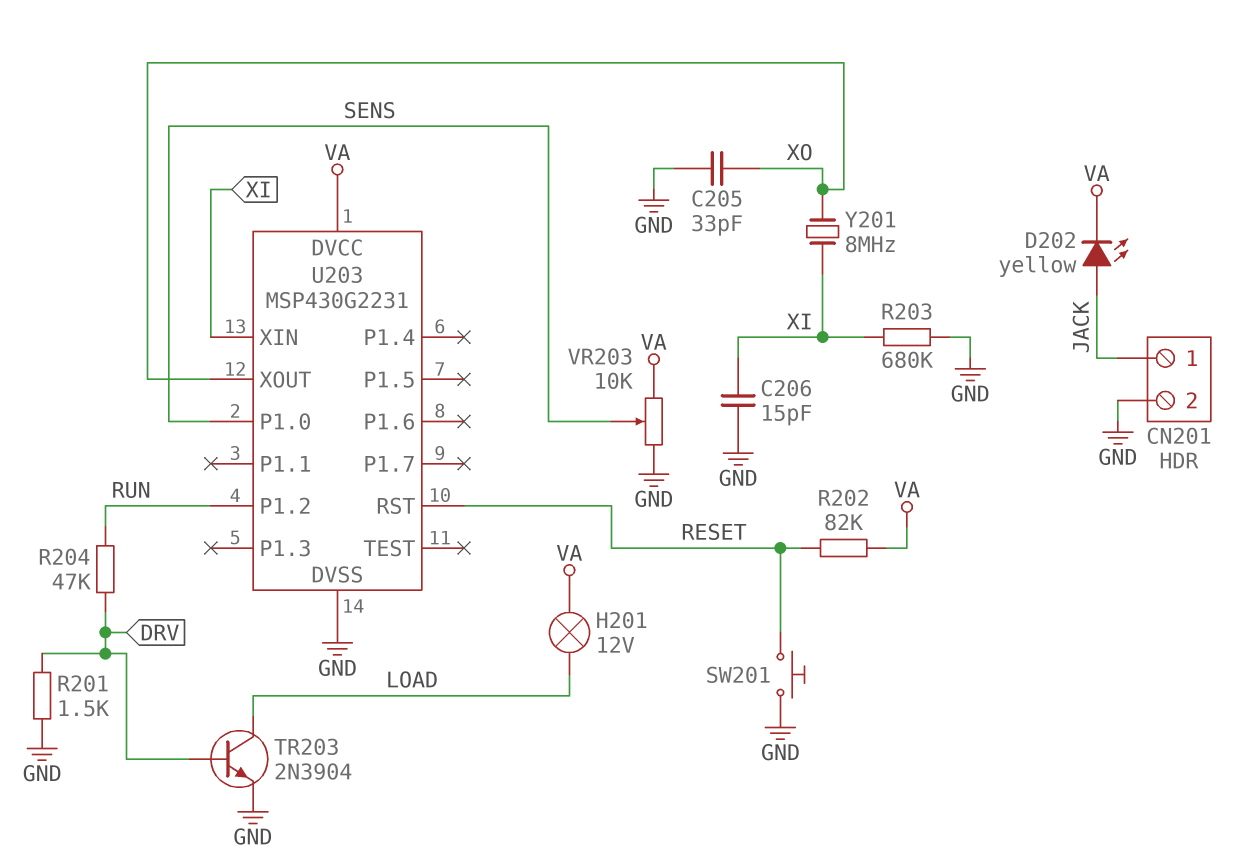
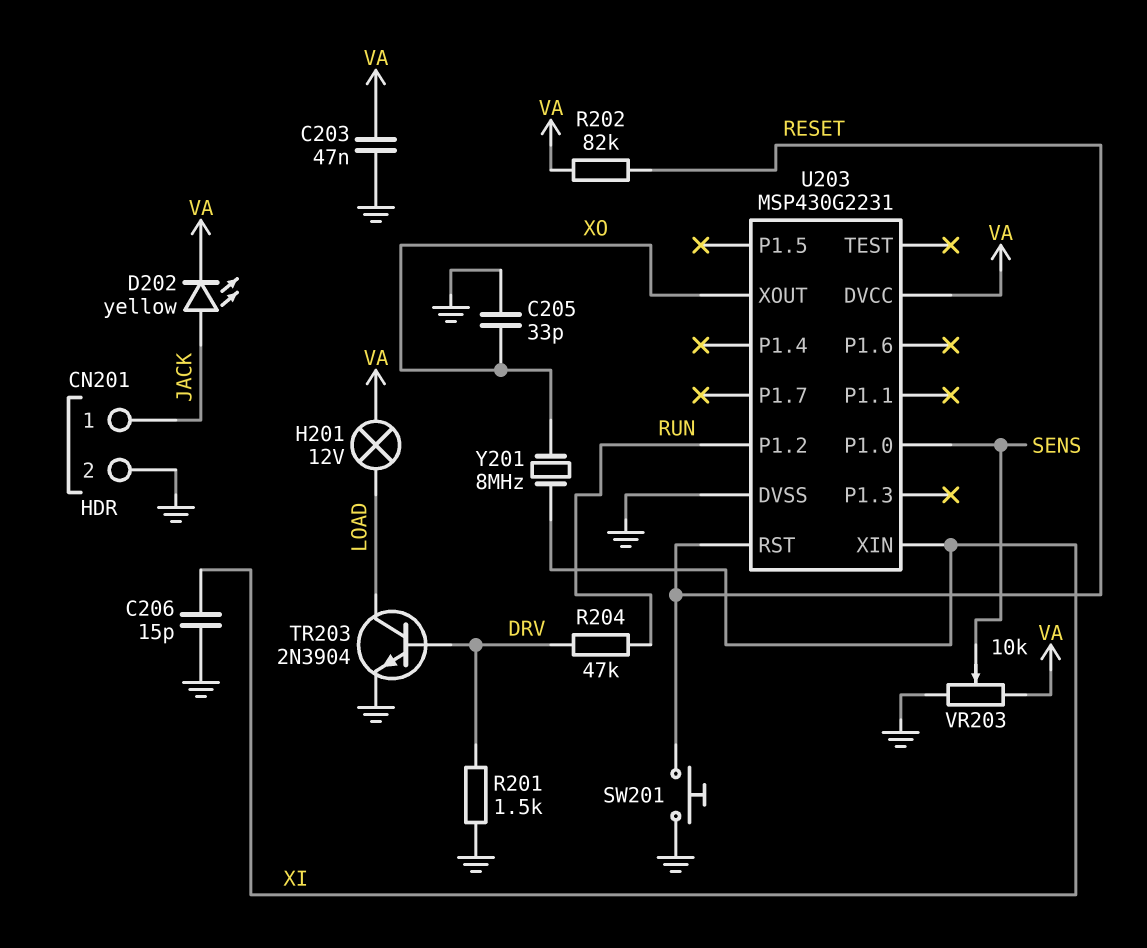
C203: none -> 47nF (GND, VA)
R203: 680k (GND, XI) -> none

